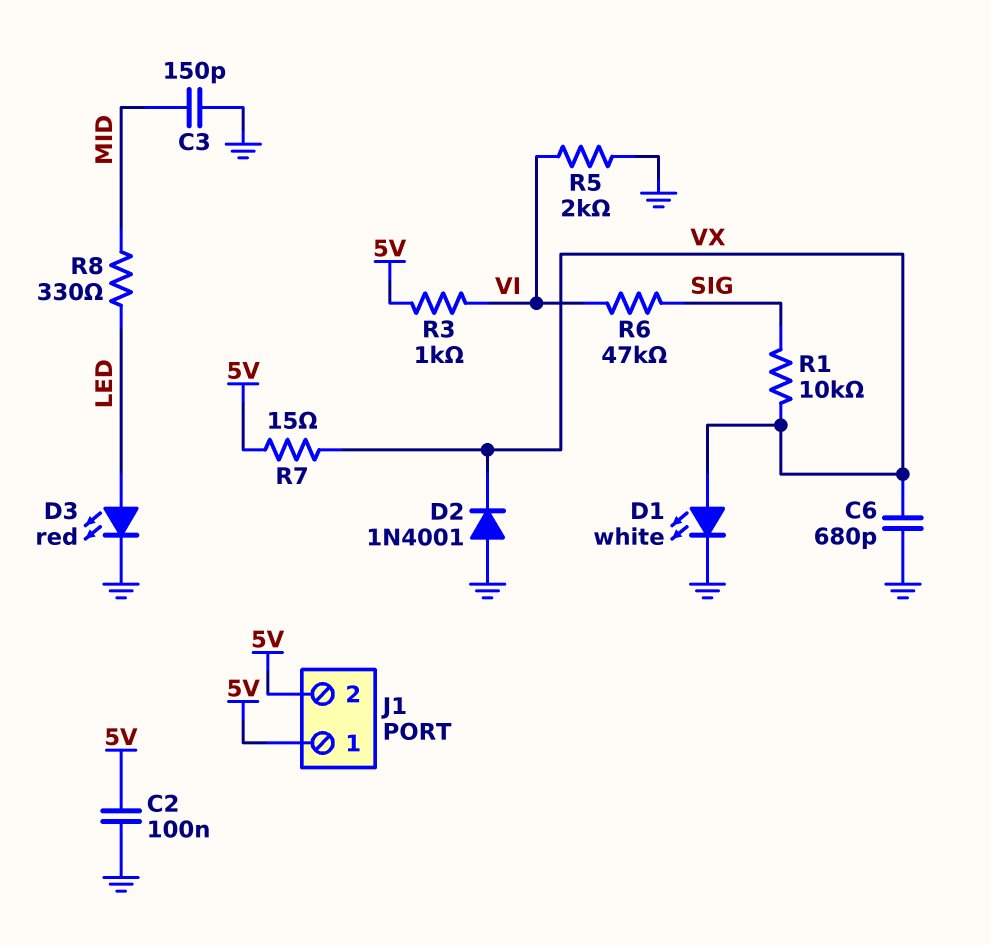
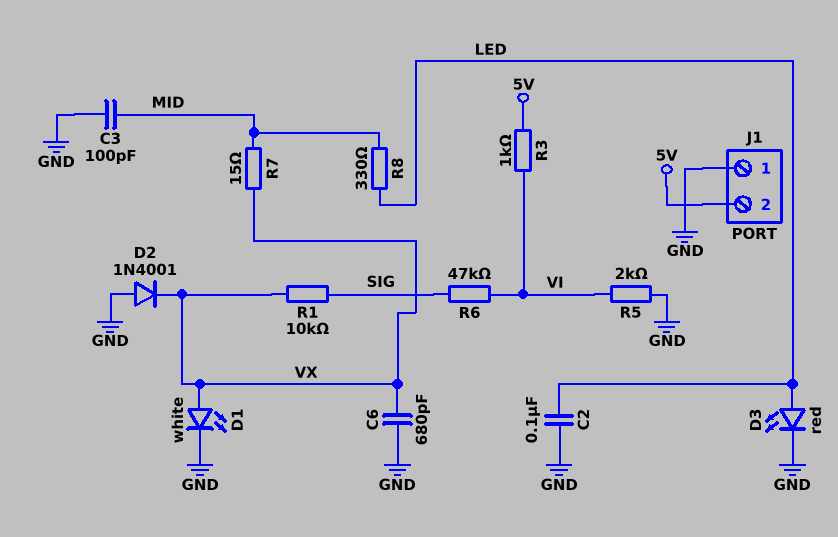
C2: 100nF (5V, GND) -> 100nF (GND, LED)
C3: 150pF (GND, MID) -> 100pF (GND, MID)
J1 pin 1: 5V -> GND
R7: 15 (5V, VX) -> 15 (MID, VX)

